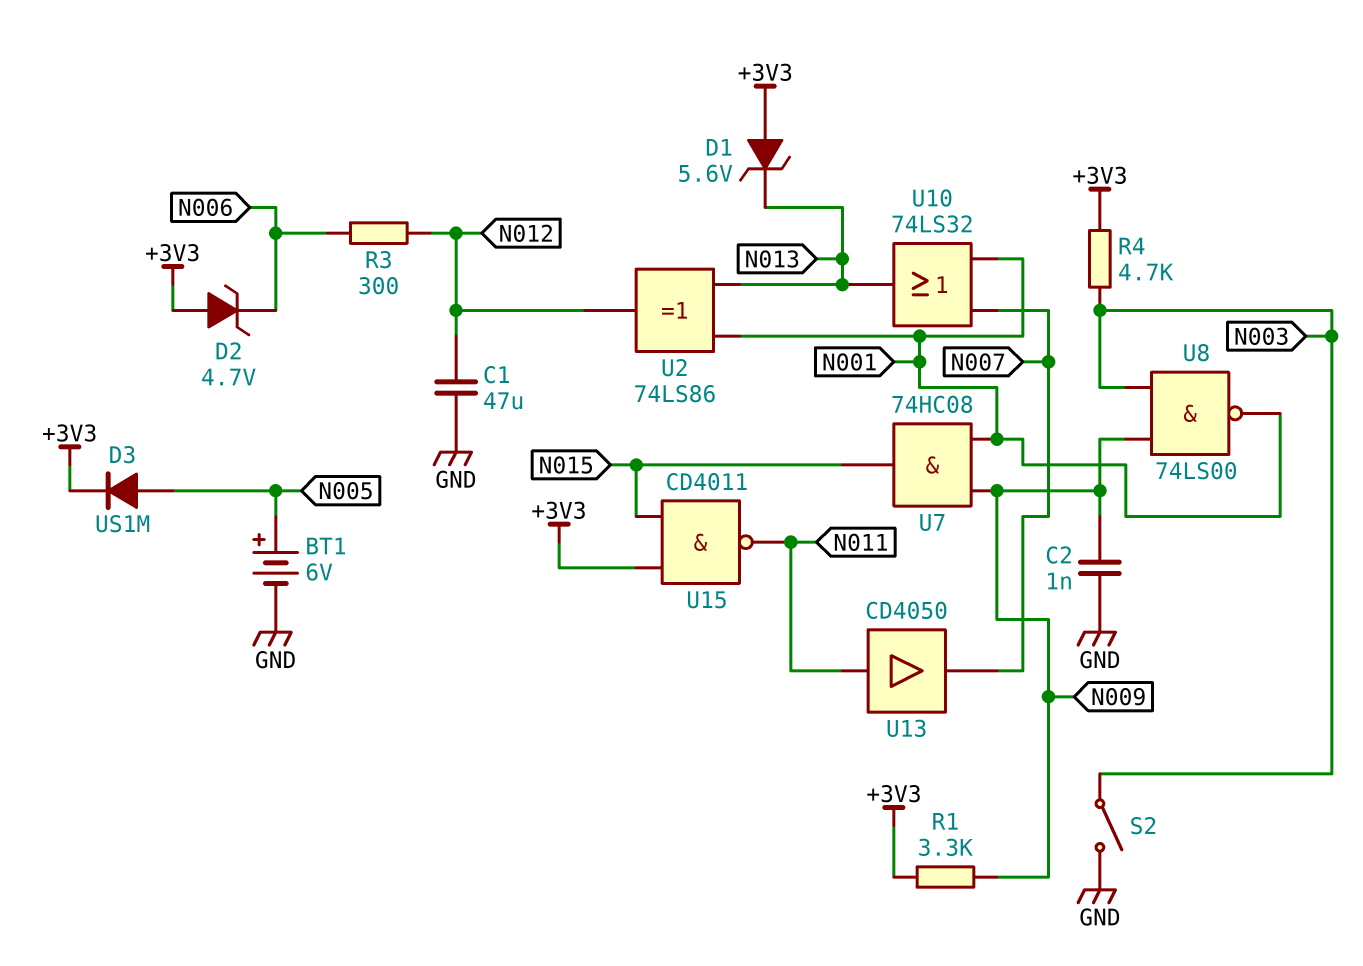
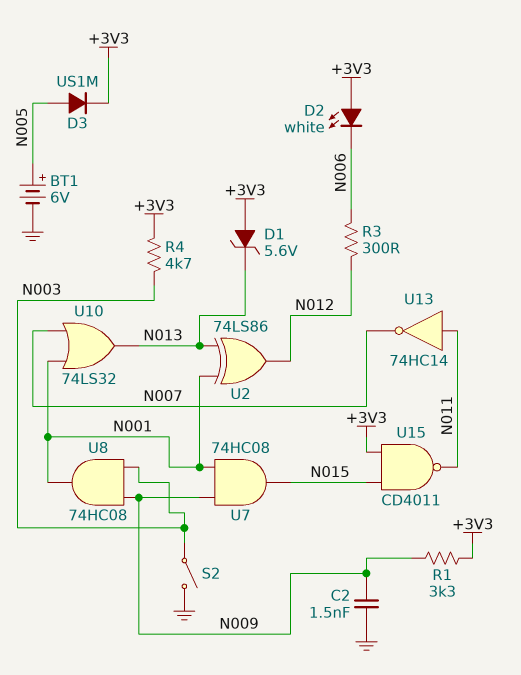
C1: 47uF (GND, N012) -> none
C2: 1nF (GND, N009) -> 1.5nF (GND, N009)
D2: zener 4.7V (A +3V3, K N006) -> LED white (A +3V3, K N006)
U8: NAND 74LS00 (in N003, in N009, out N001) -> AND 74HC08 (in N003, in N009, out N001)
U13: buffer CD4050 (in N011, out N007) -> NOT 74HC14 (in N011, out N007)

